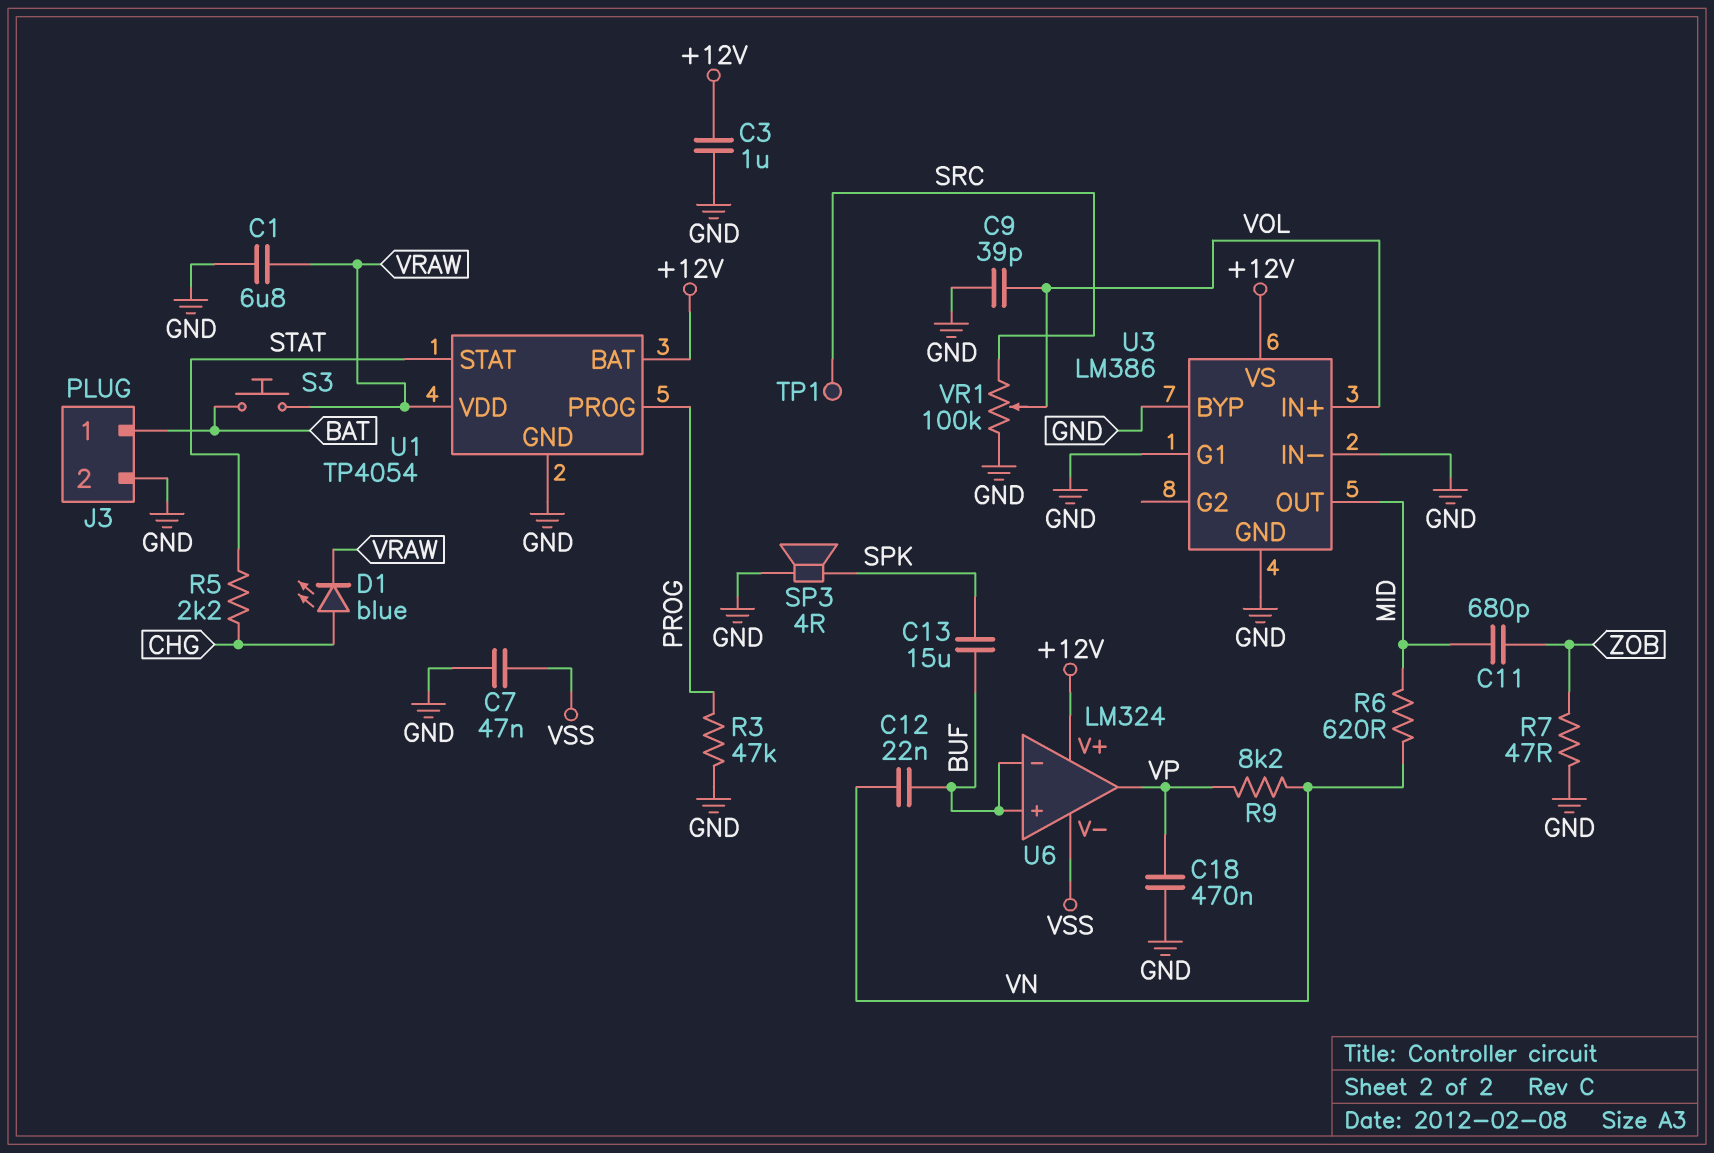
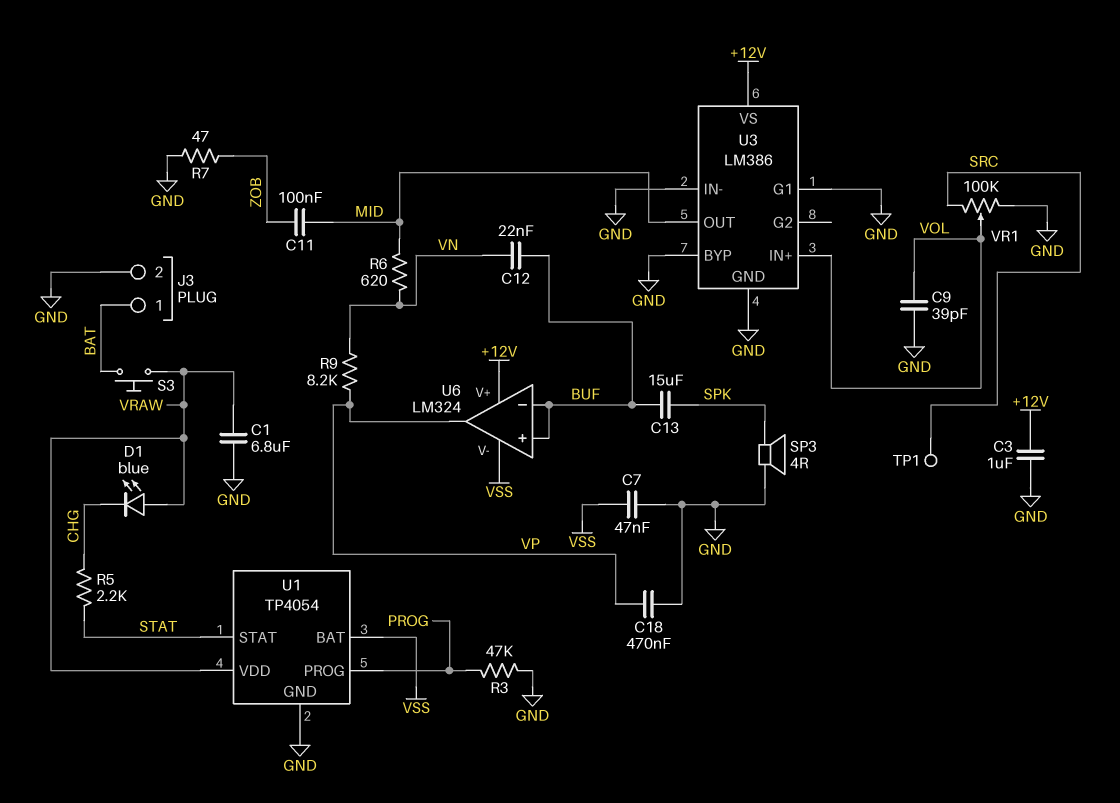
C11: 680pF (MID, ZOB) -> 100nF (MID, ZOB)
D1: LED blue (A CHG, K VRAW) -> LED blue (A VRAW, K CHG)
U1 pin BAT: +12V -> VSS

